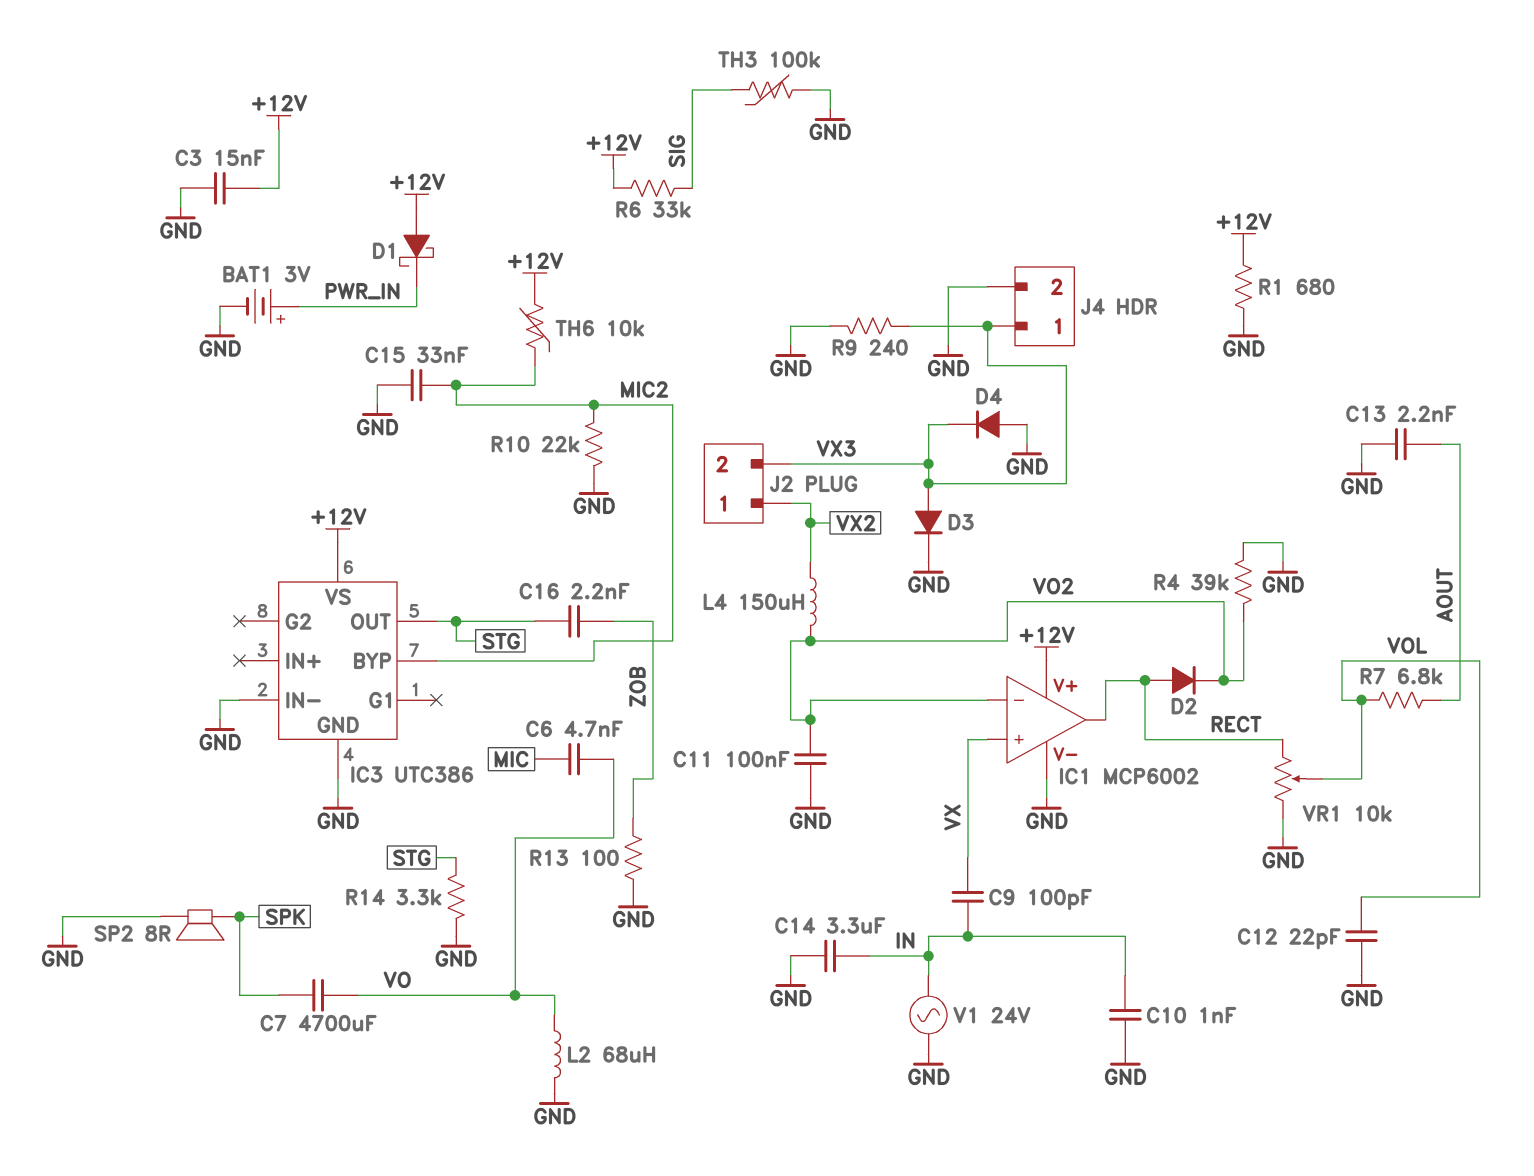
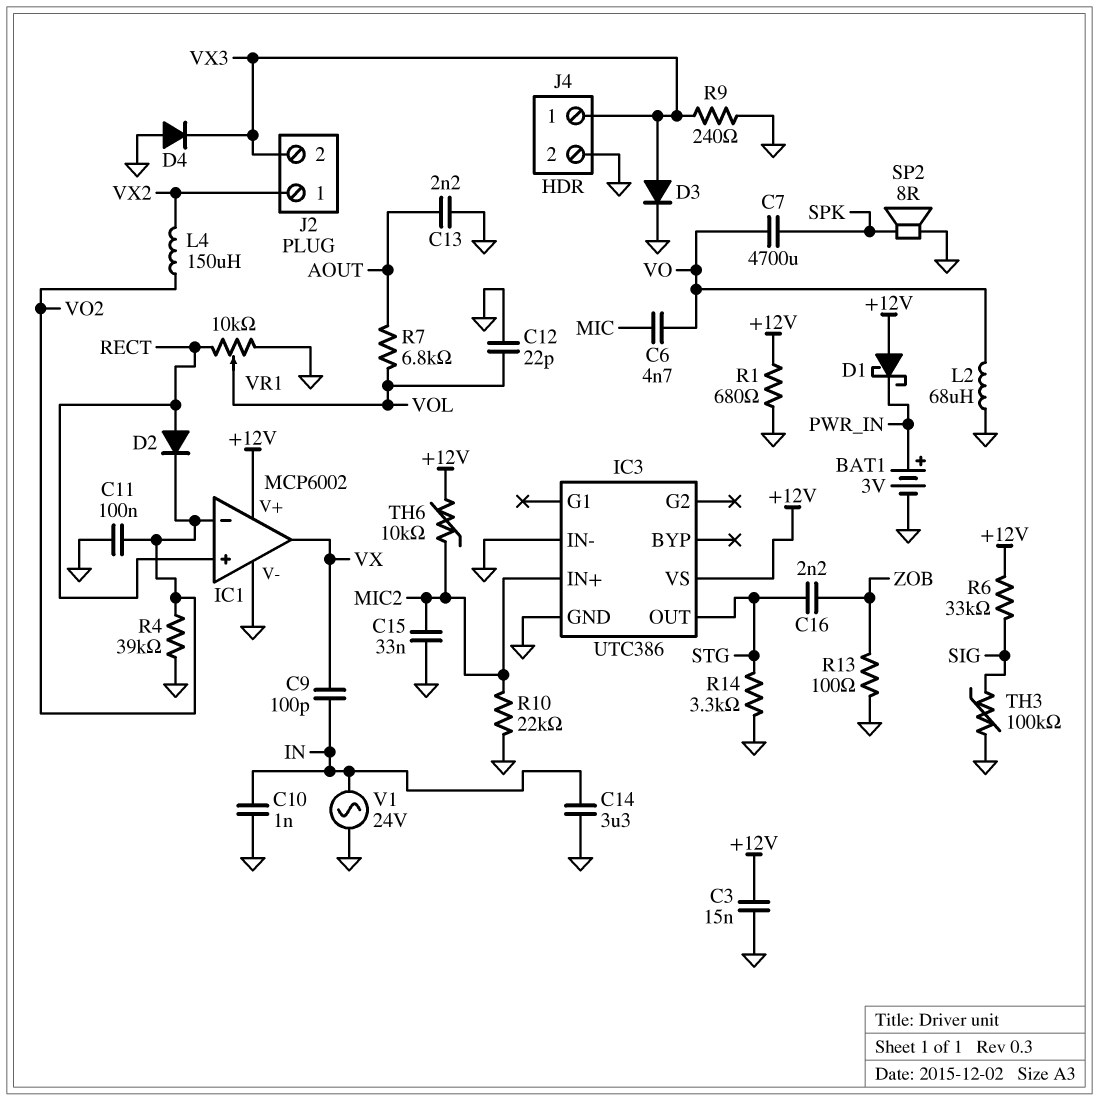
IC1 pin in+: VX -> RECT
IC1 pin out: RECT -> VX
IC3 pin BYP: MIC2 -> none
IC3 pin IN+: none -> MIC2

